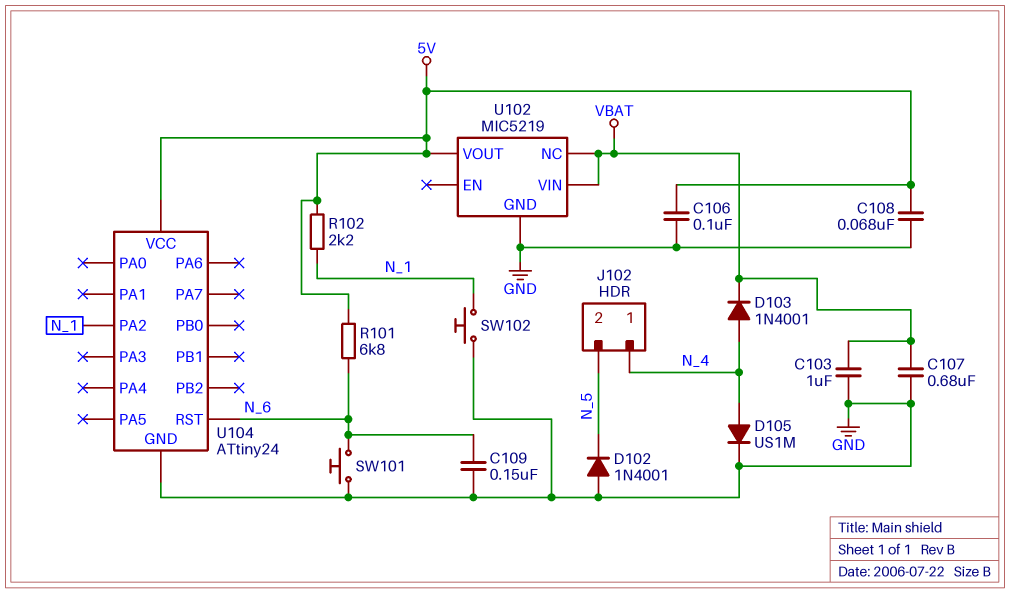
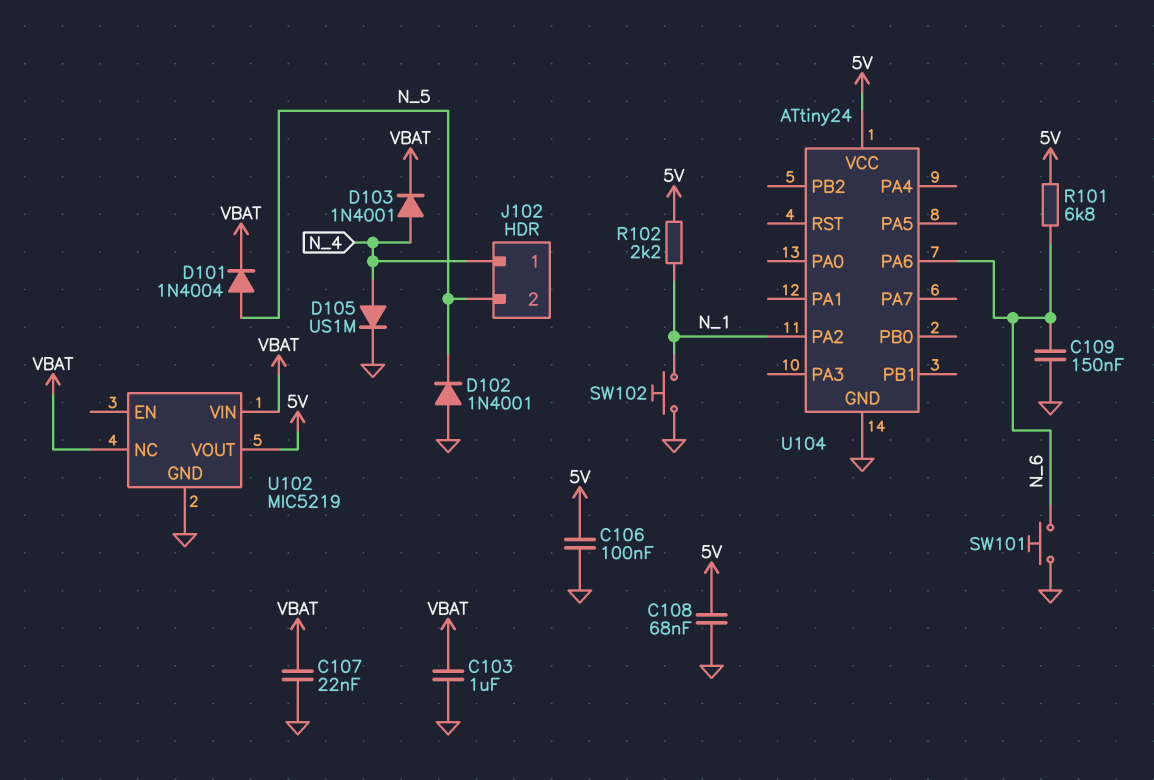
C107: 680nF (GND, VBAT) -> 22nF (GND, VBAT)
D101: none -> diode 1N4004 (A N_5, K VBAT)
U104 pin PA6: none -> N_6
U104 pin RST: N_6 -> none

